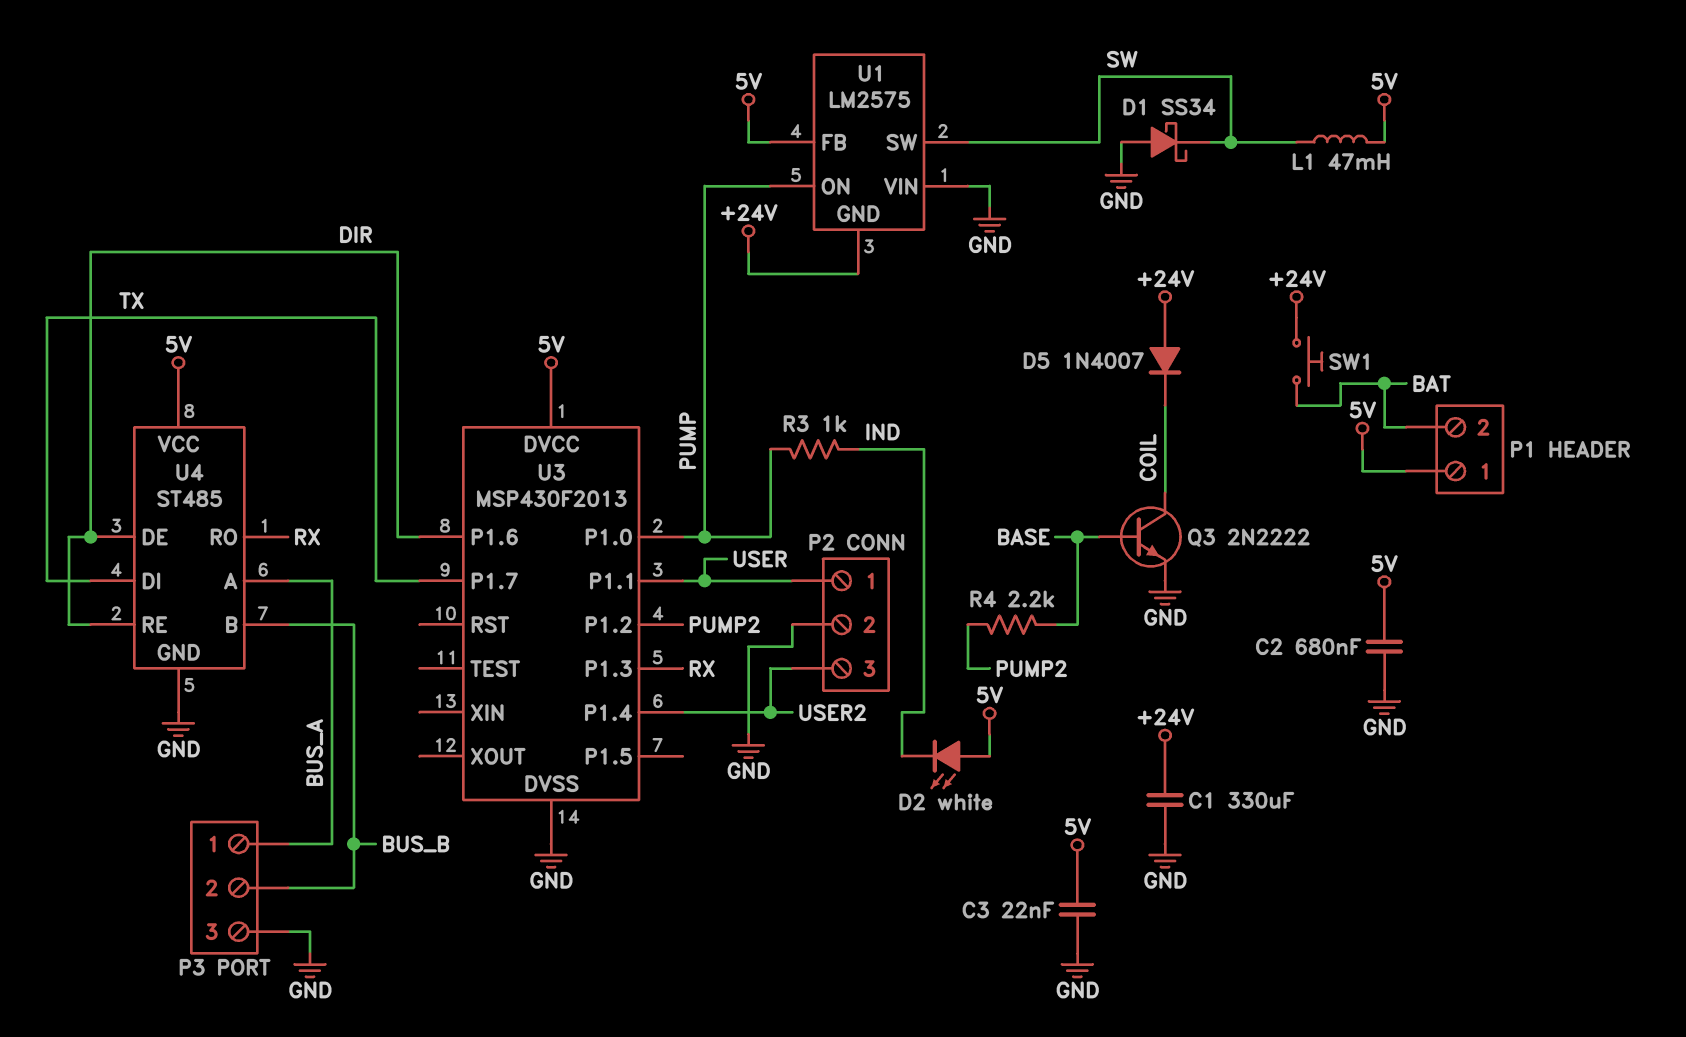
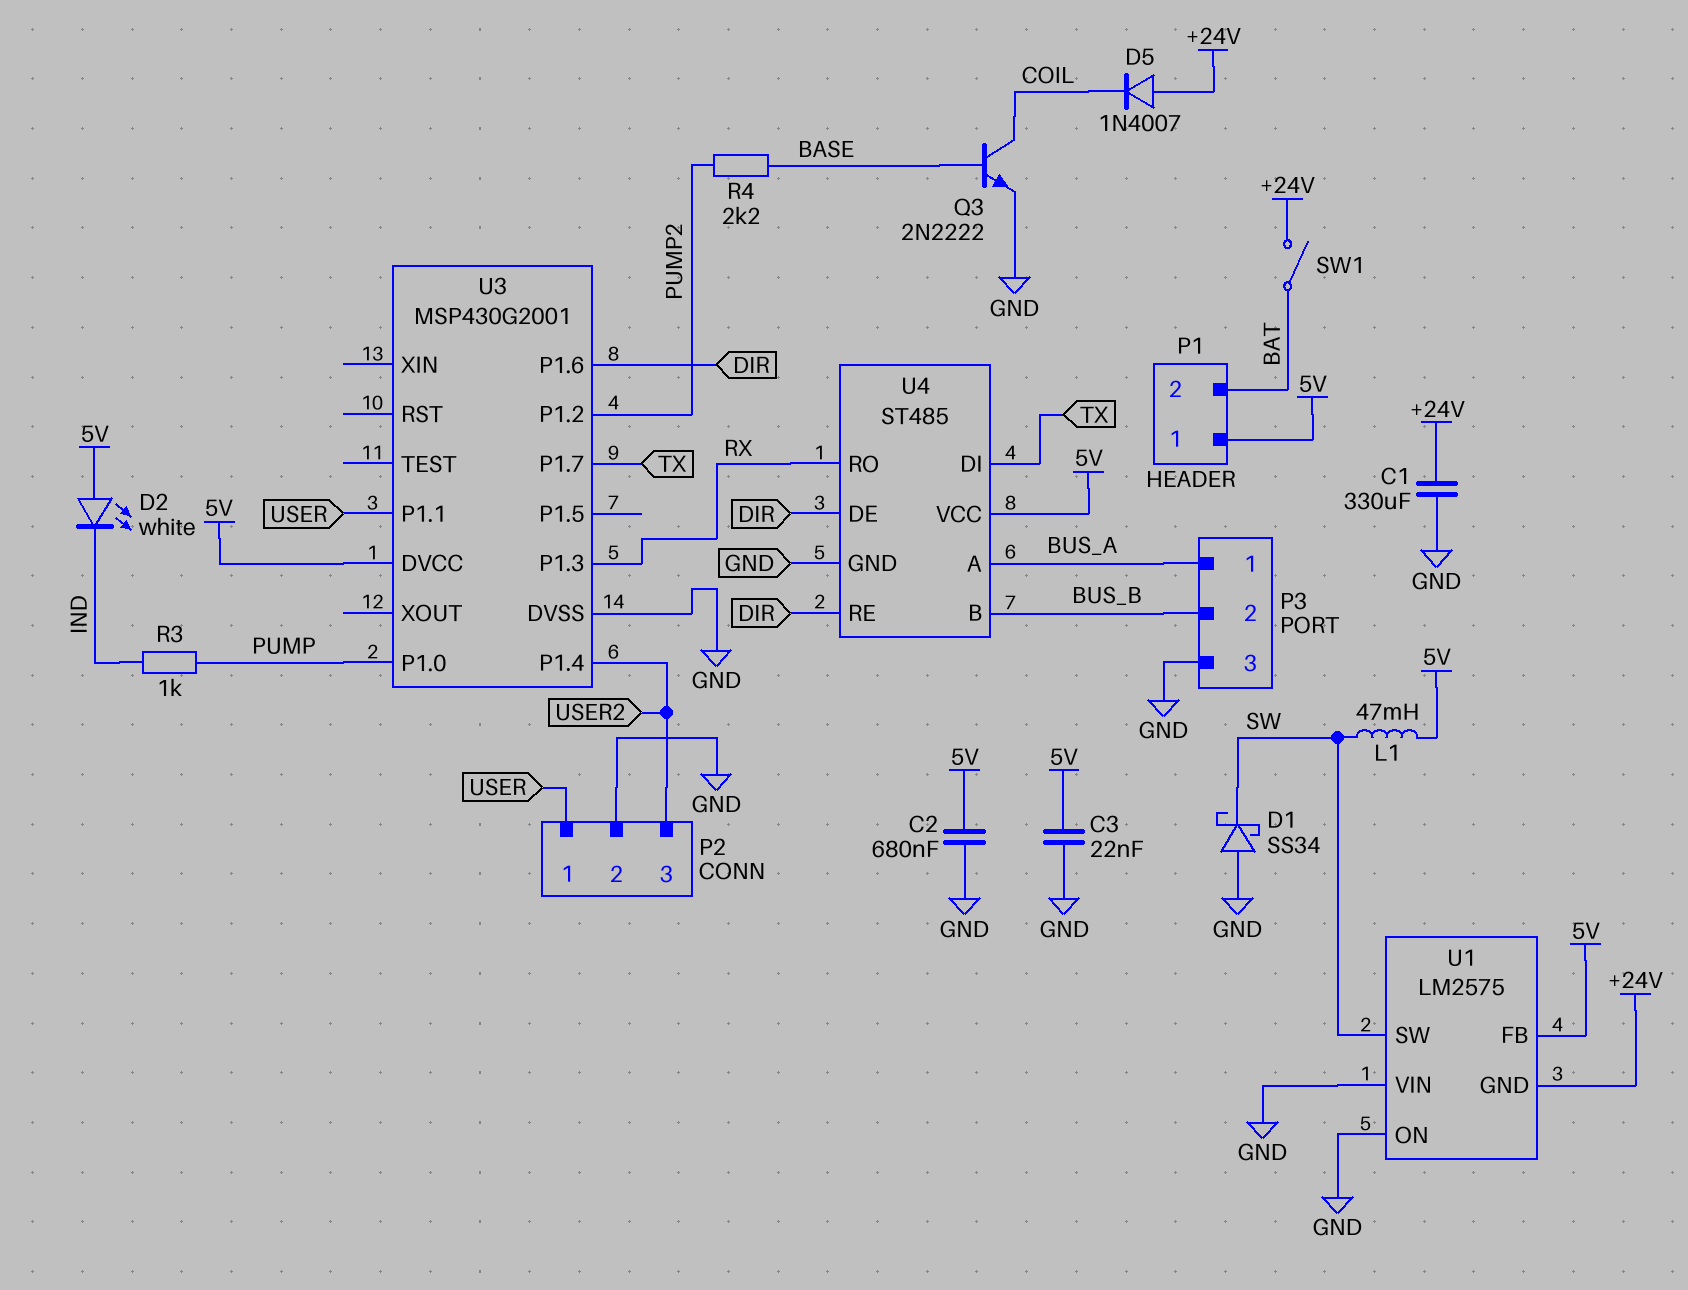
SW1: button (+24V, BAT) -> switch (+24V, BAT)
U1 pin ON: PUMP -> GND
U3: MSP430F2013 -> MSP430G2001

